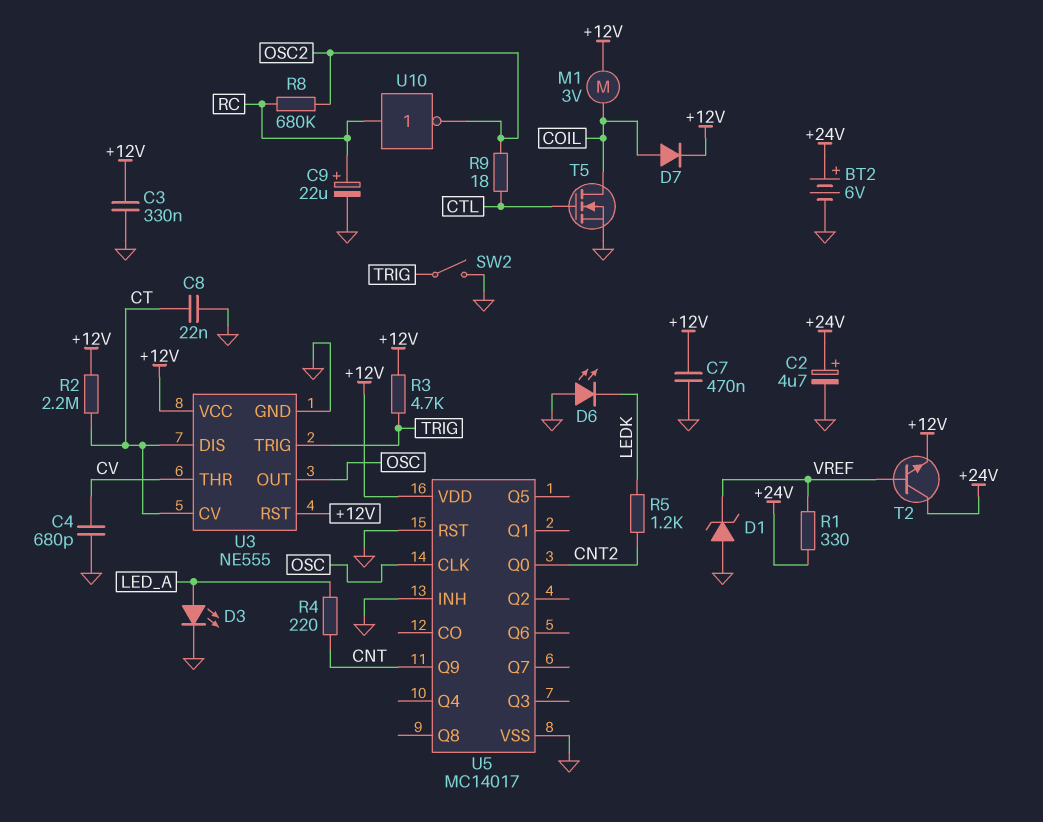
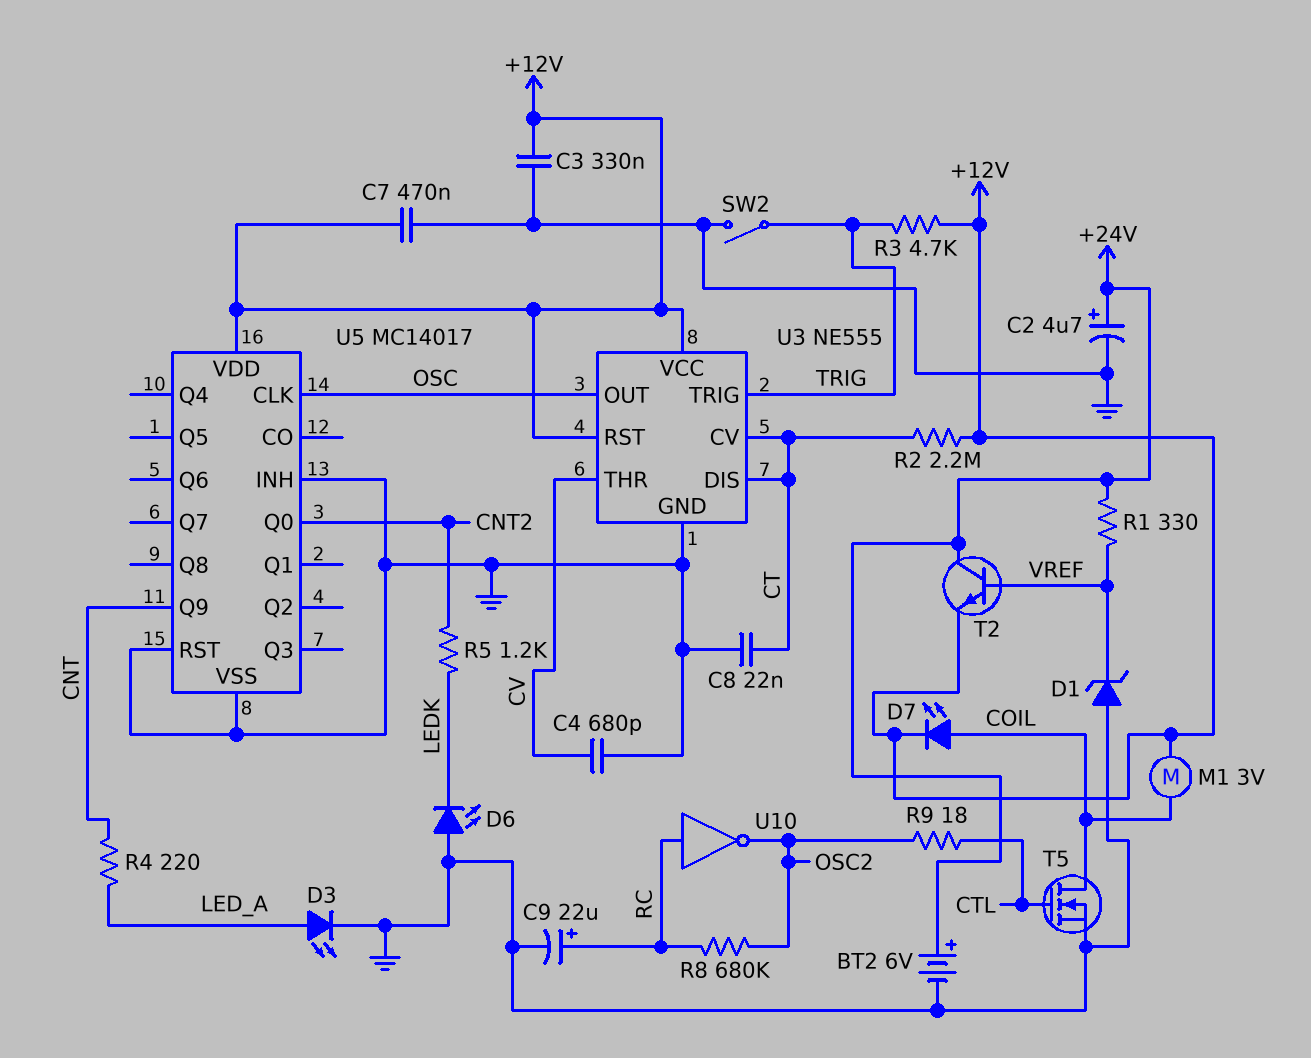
D7: diode (A COIL, K +12V) -> LED (A COIL, K +12V)

